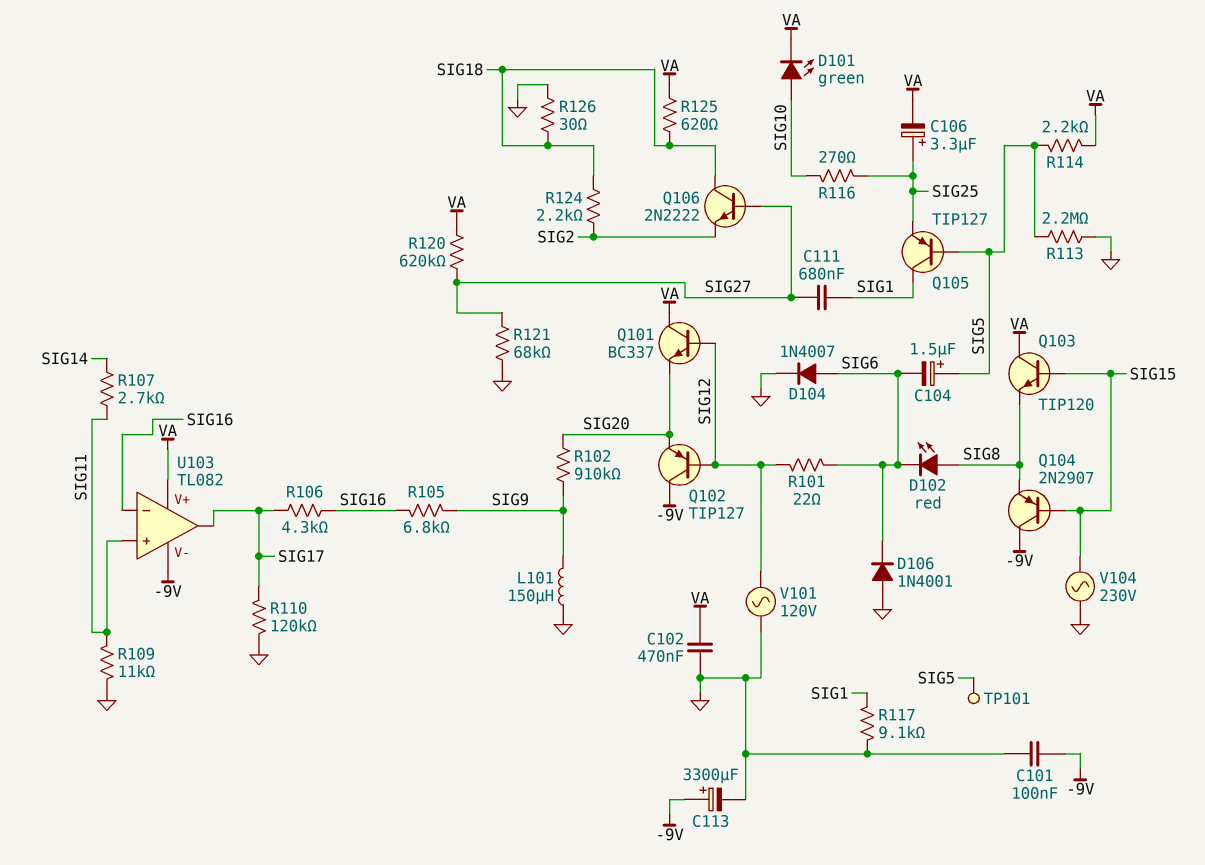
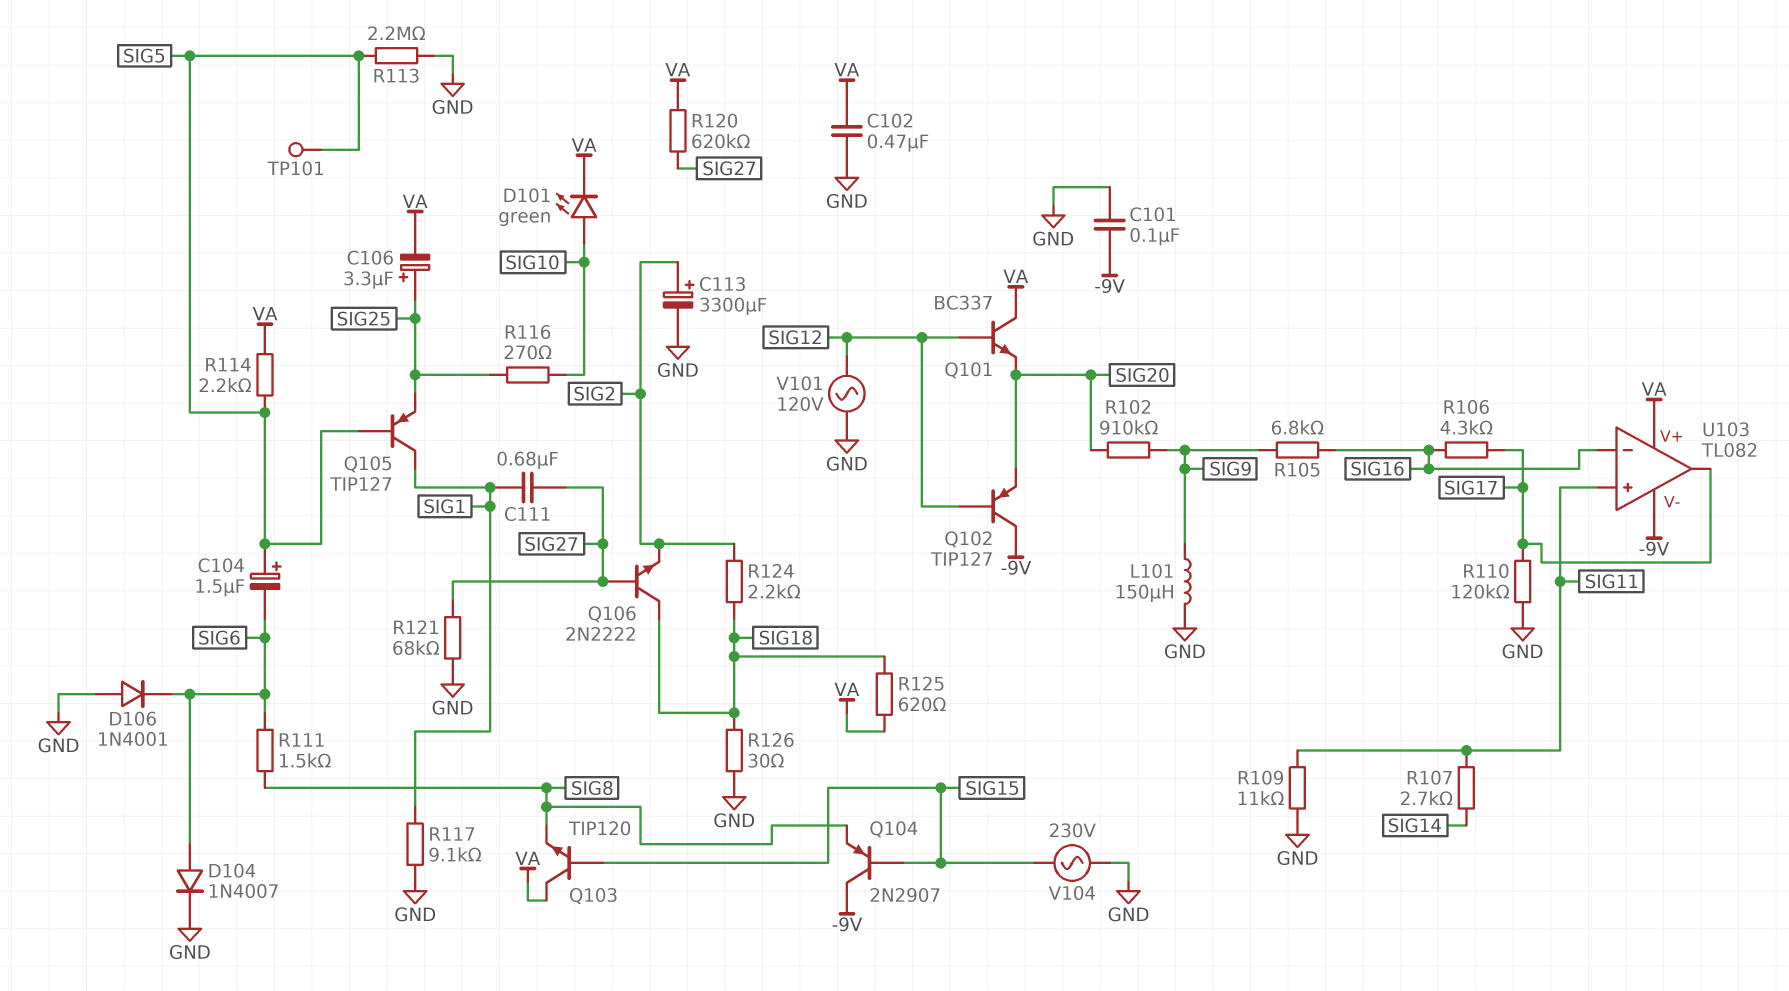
C113: 3300uF (plus -9V, minus GND) -> 3300uF (plus SIG2, minus GND)
D102: LED red (A SIG8, K SIG6) -> none
R101: 22 (SIG6, SIG12) -> none
R111: none -> 1.5k (SIG6, SIG8)

